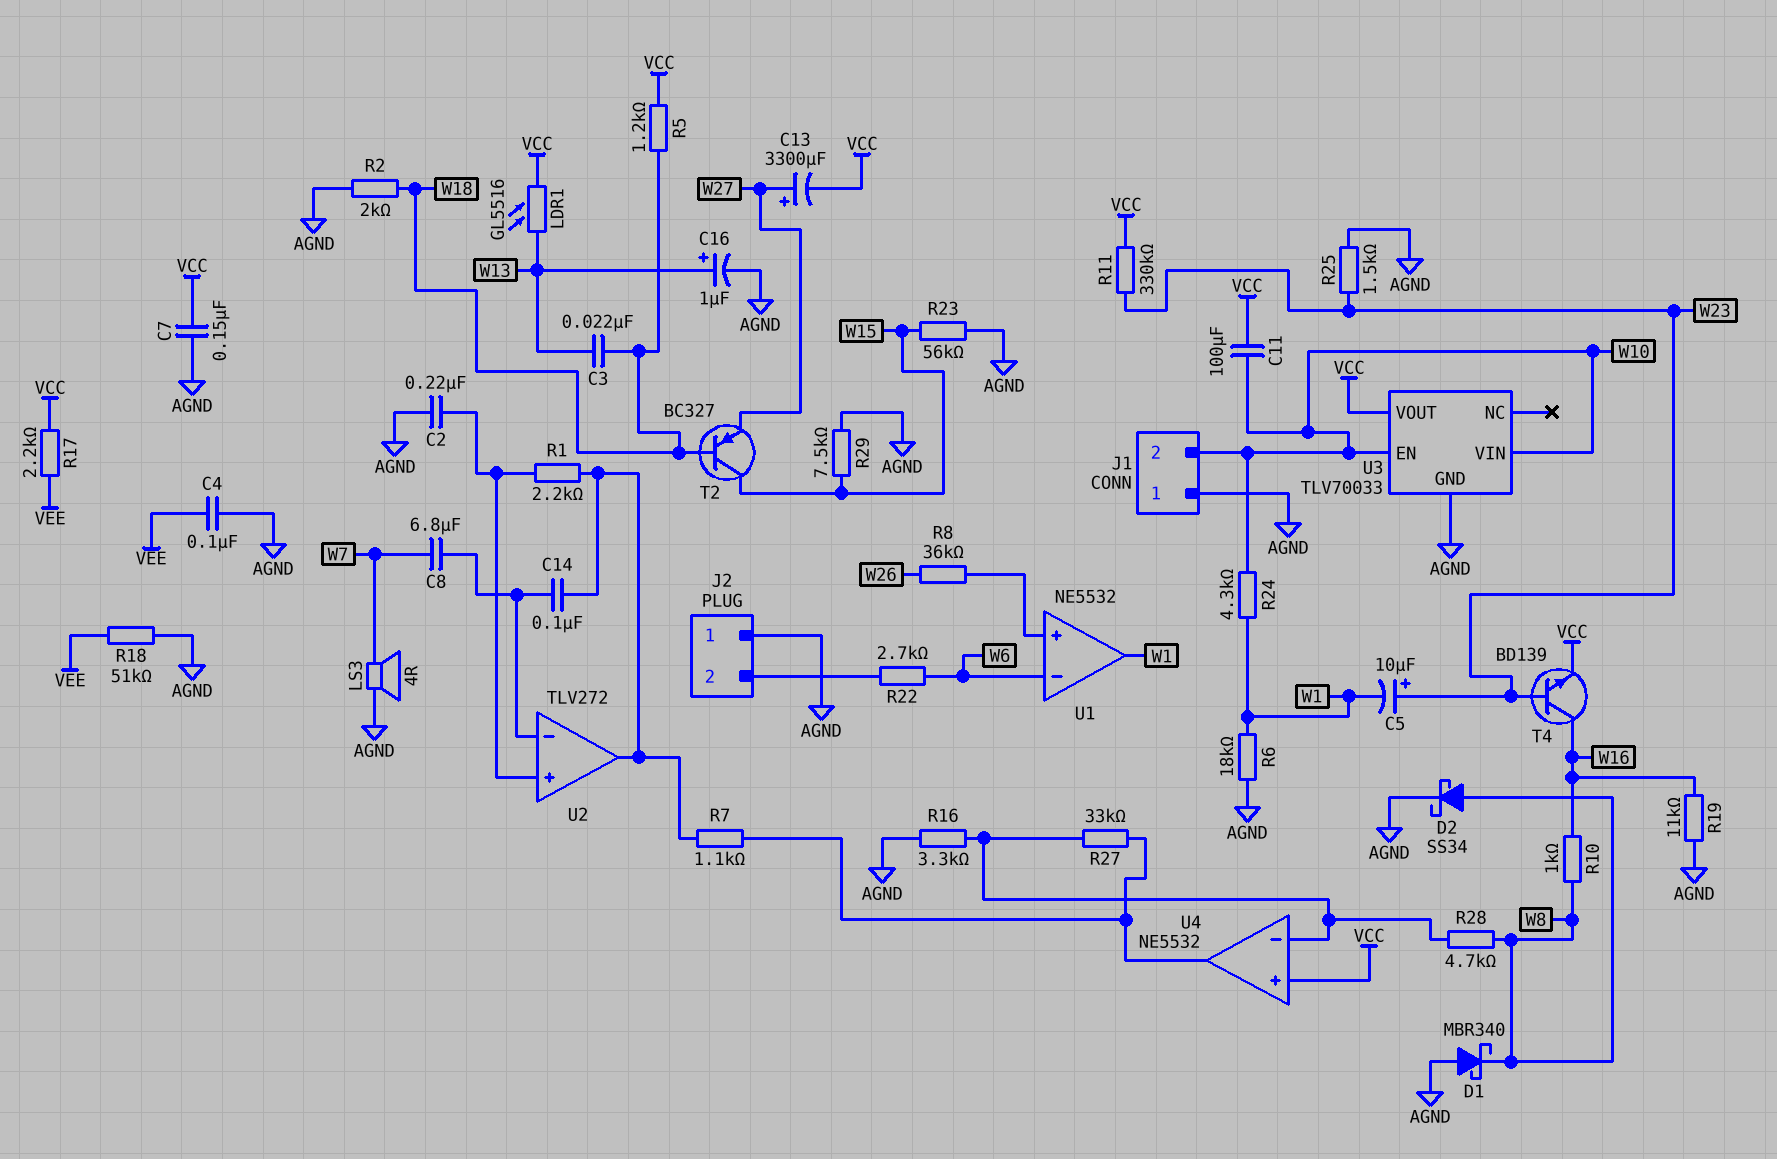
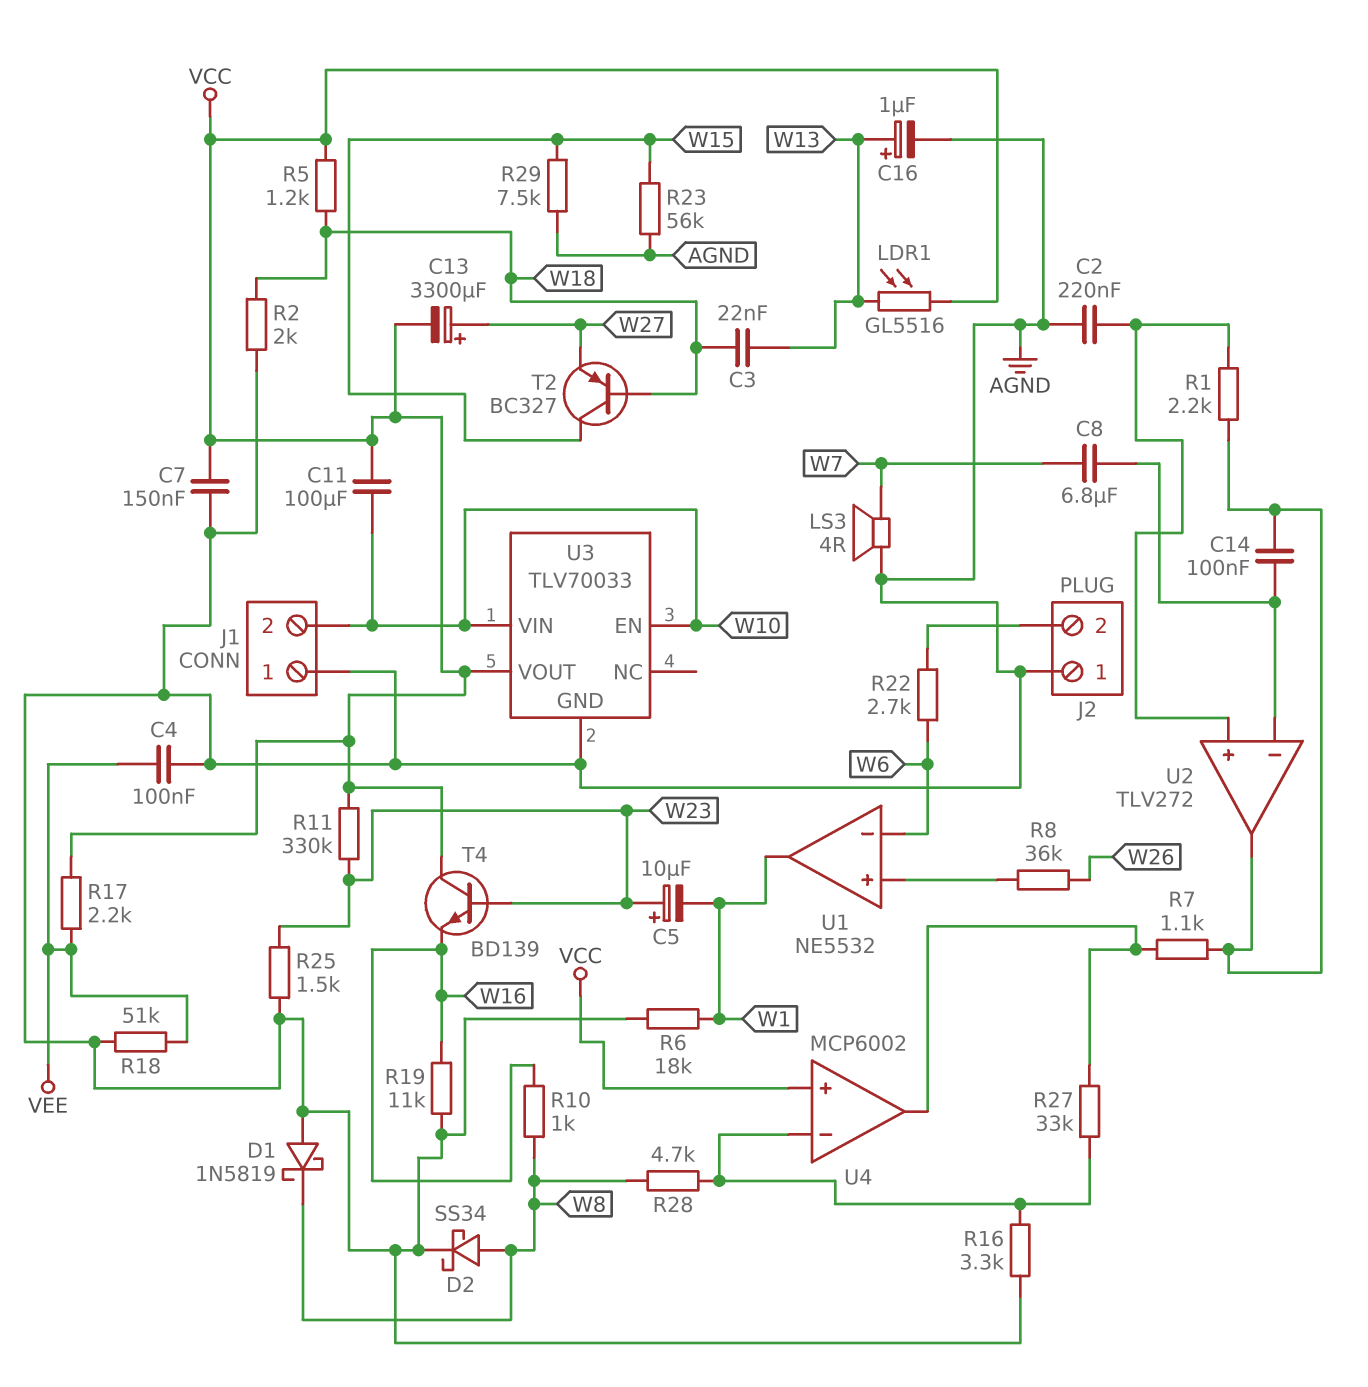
D1: schottky MBR340 (A AGND, K W8) -> schottky 1N5819 (A AGND, K W8)
R24: 4.3k (W1, W10) -> none
T4: NPN BD139 (B W23, C W16, E VCC) -> NPN BD139 (B W23, C VCC, E W16)
U4: NE5532 -> MCP6002

